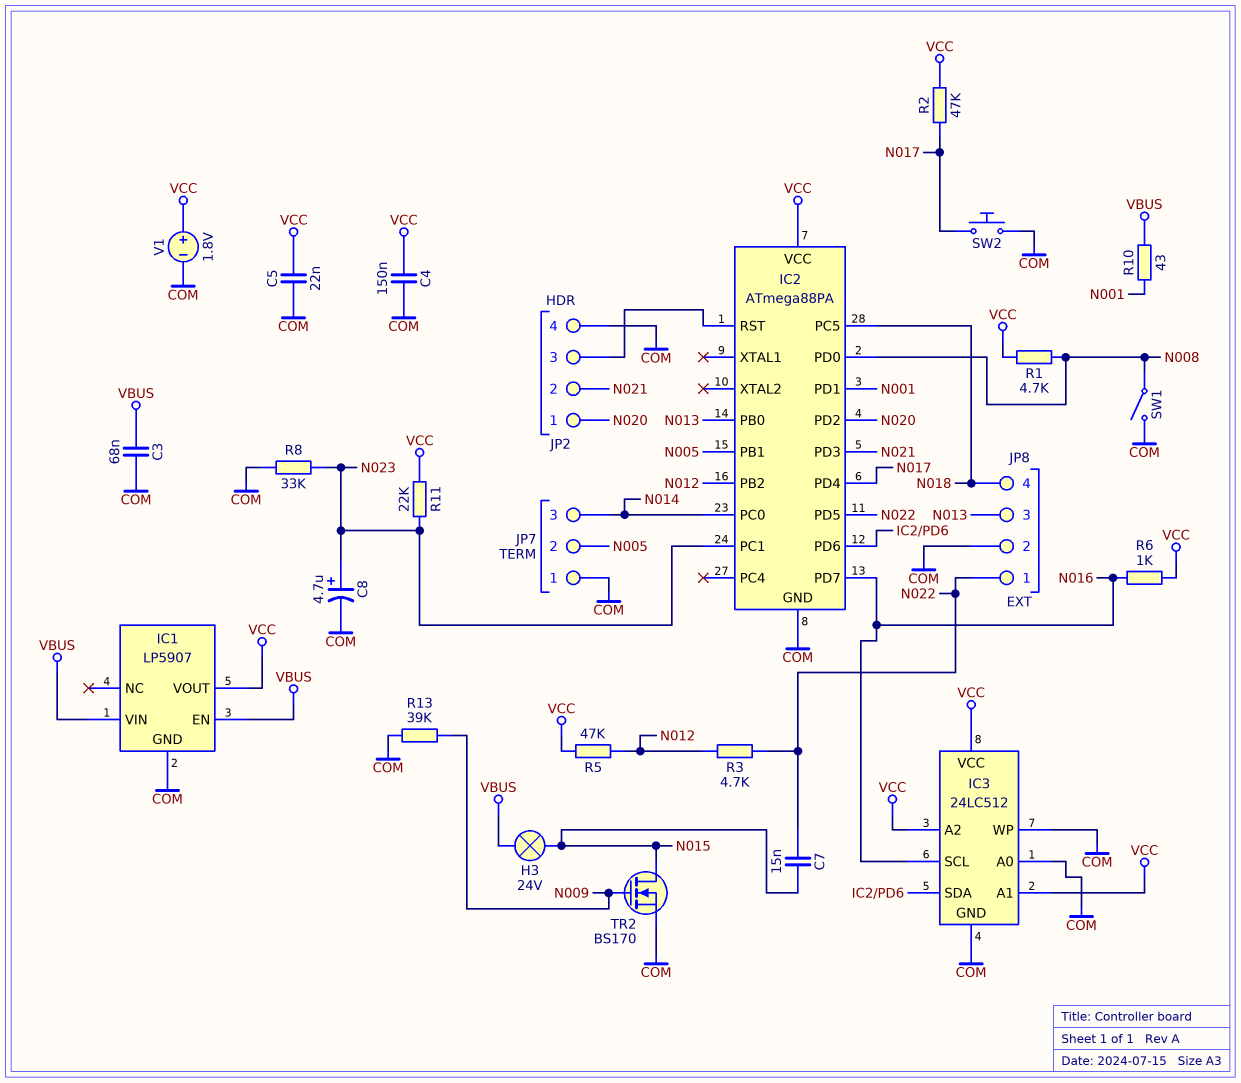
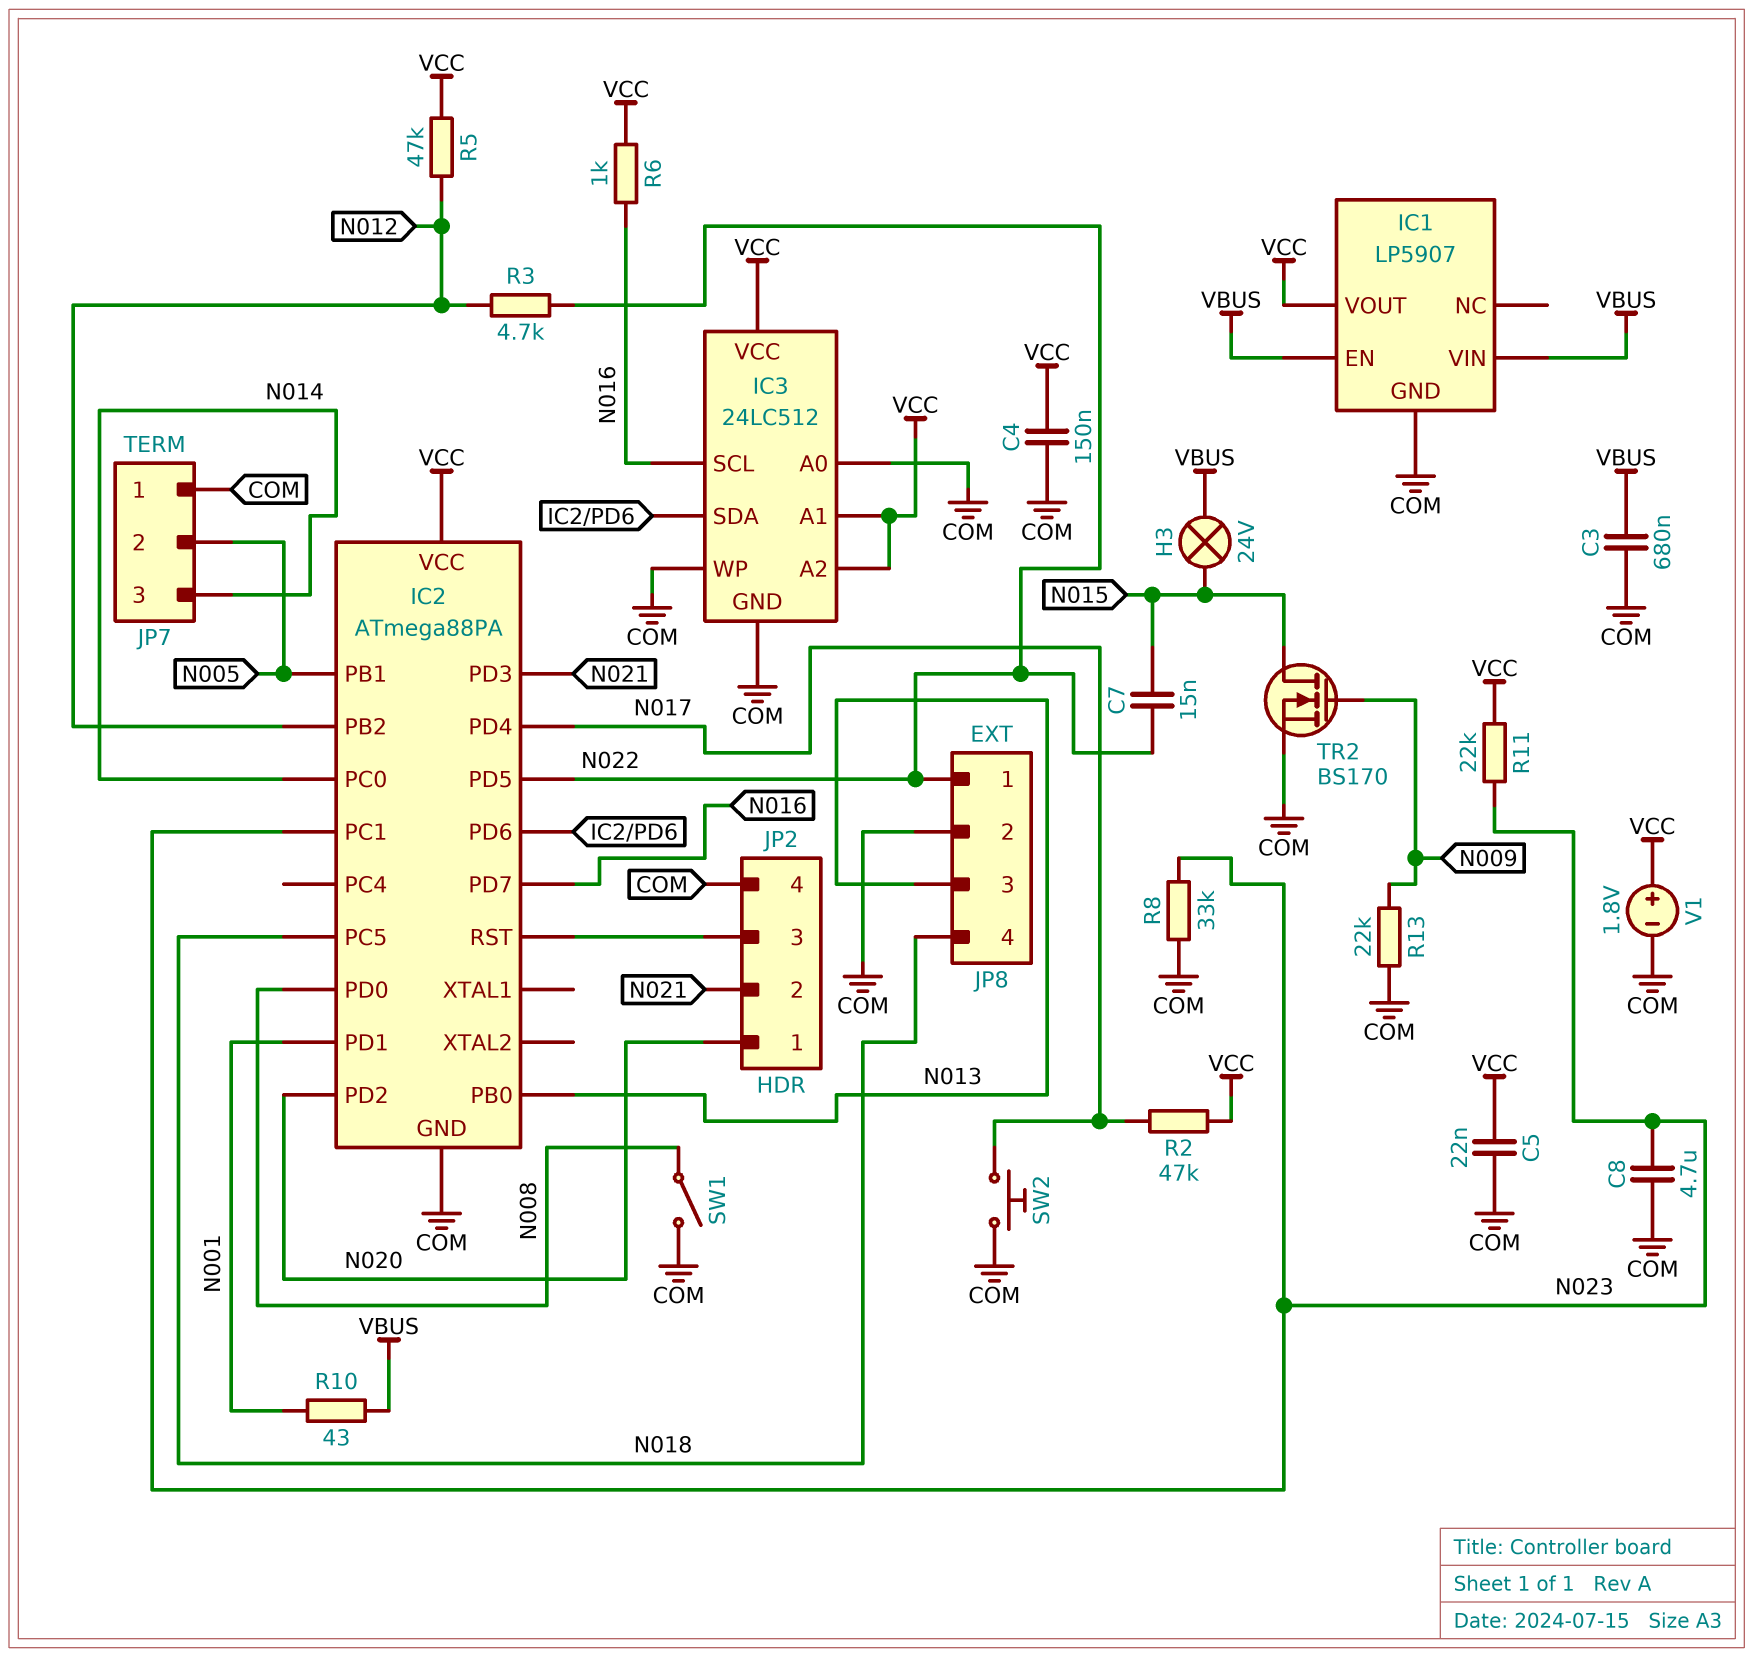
C3: 68nF (COM, VBUS) -> 680nF (COM, VBUS)
C8: 4.7uF (plus N023, minus COM) -> 4.7uF (COM, N023)
R1: 4.7k (N008, VCC) -> none
R13: 39k (COM, N009) -> 22k (COM, N009)

